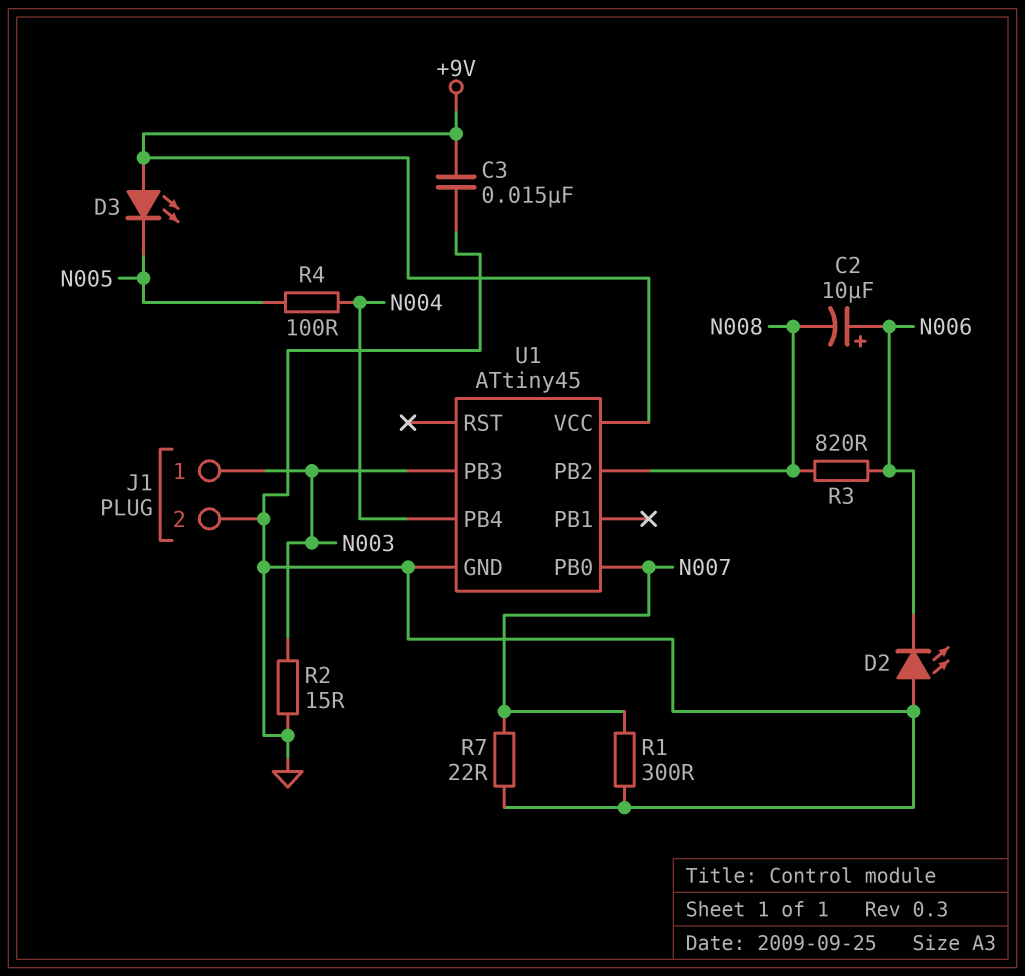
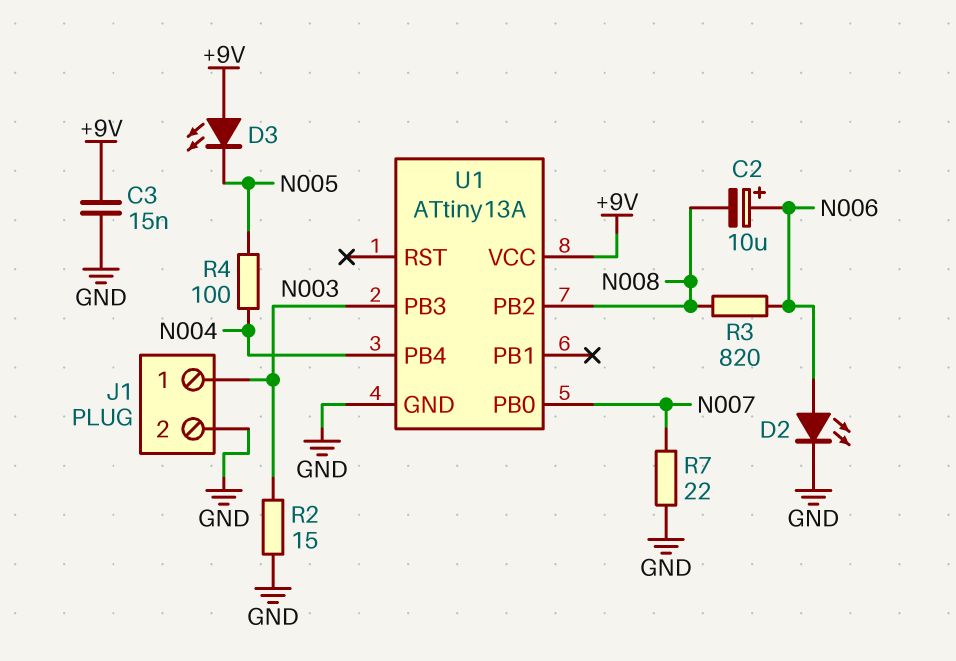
D2: LED (A GND, K N006) -> LED (A N006, K GND)
R1: 300 (GND, N007) -> none
U1: ATtiny45 -> ATtiny13A

